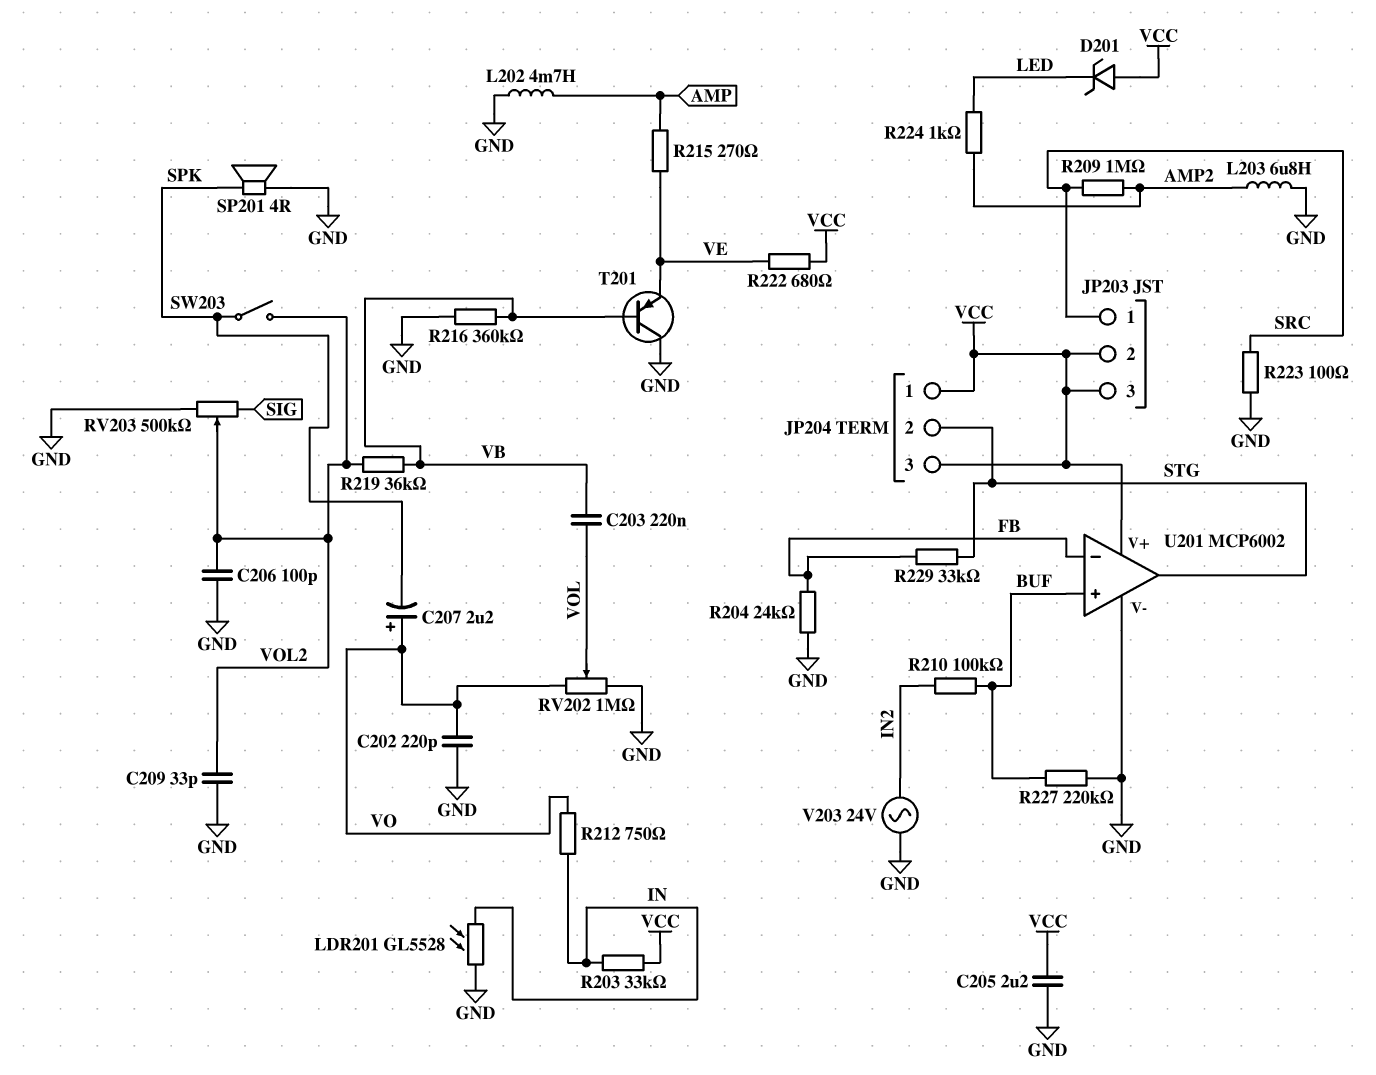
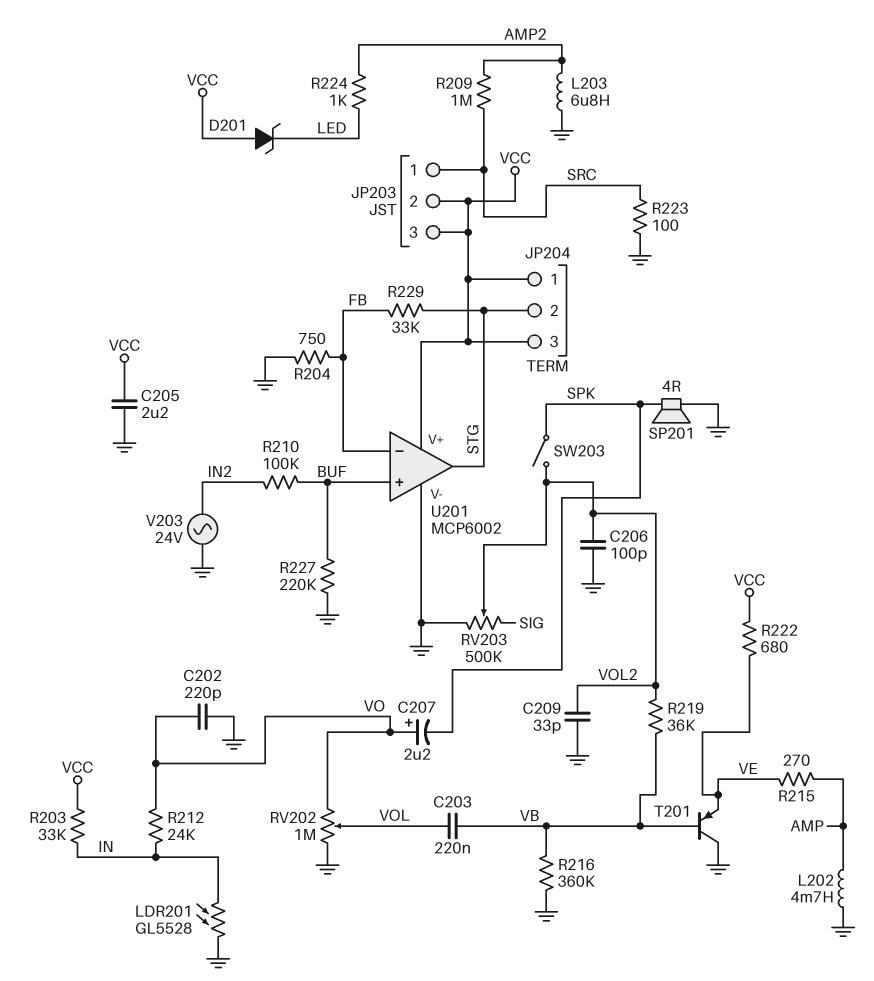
R204: 24k (FB, GND) -> 750 (FB, GND)
R212: 750 (IN, VO) -> 24k (IN, VO)

